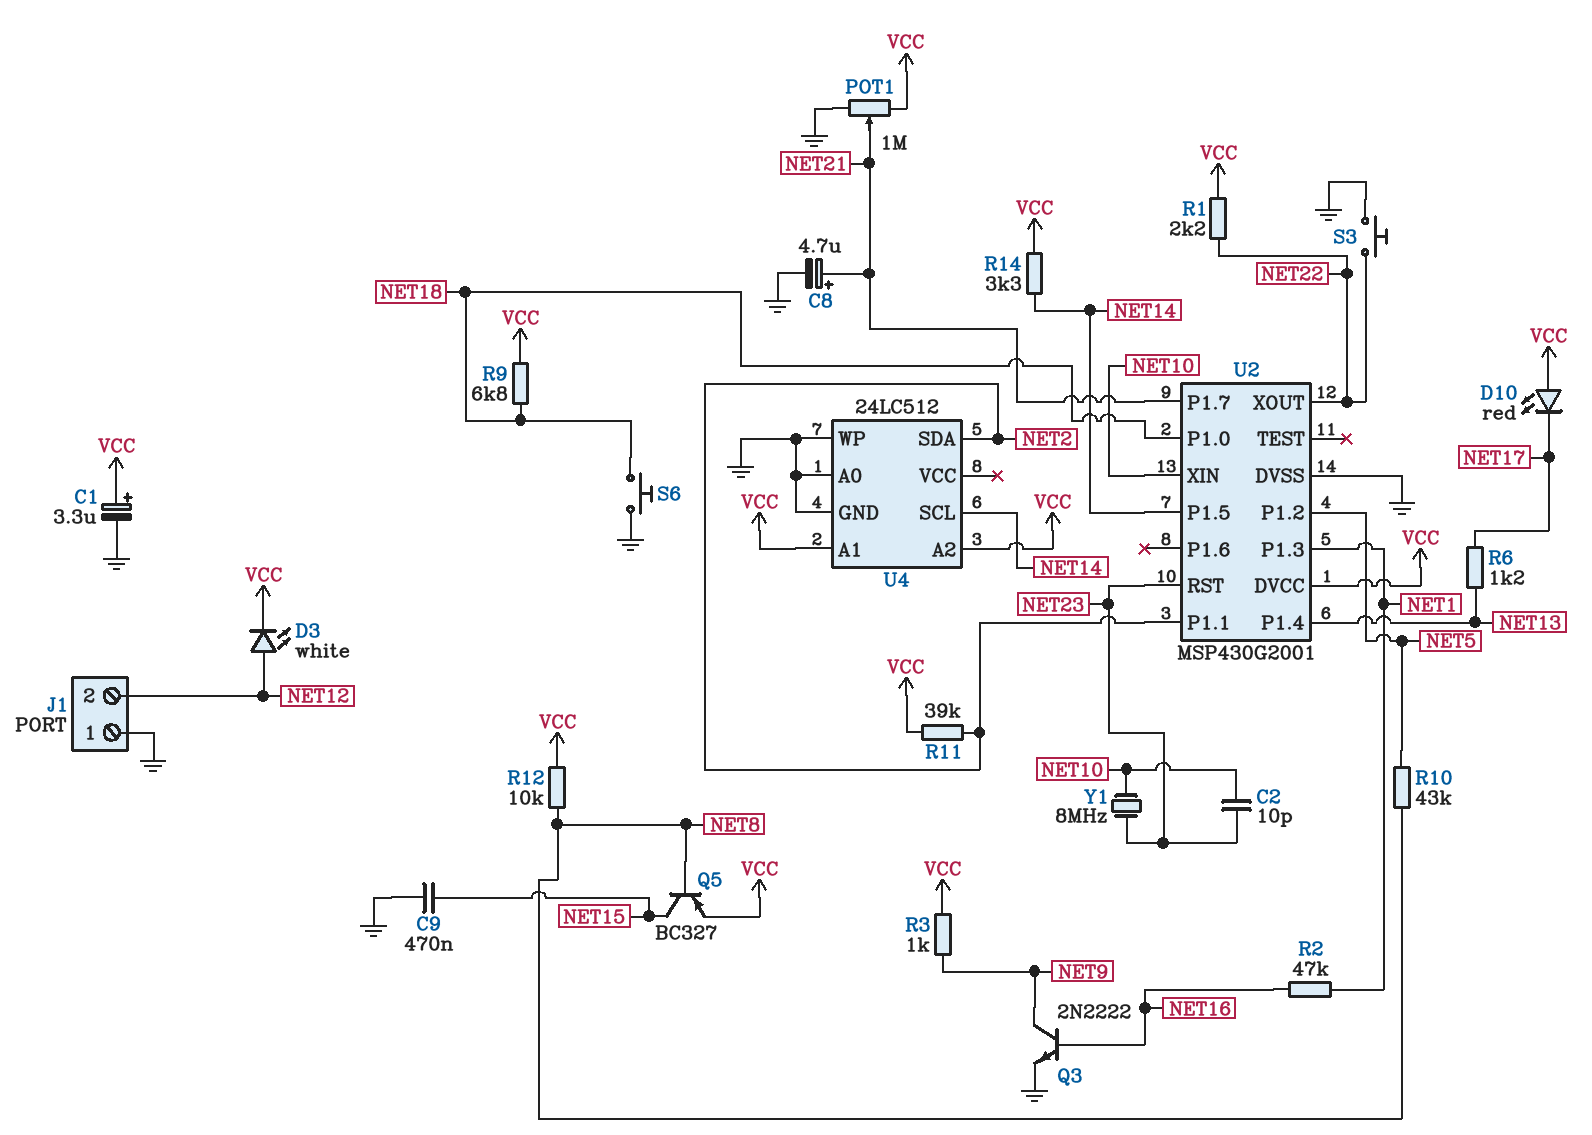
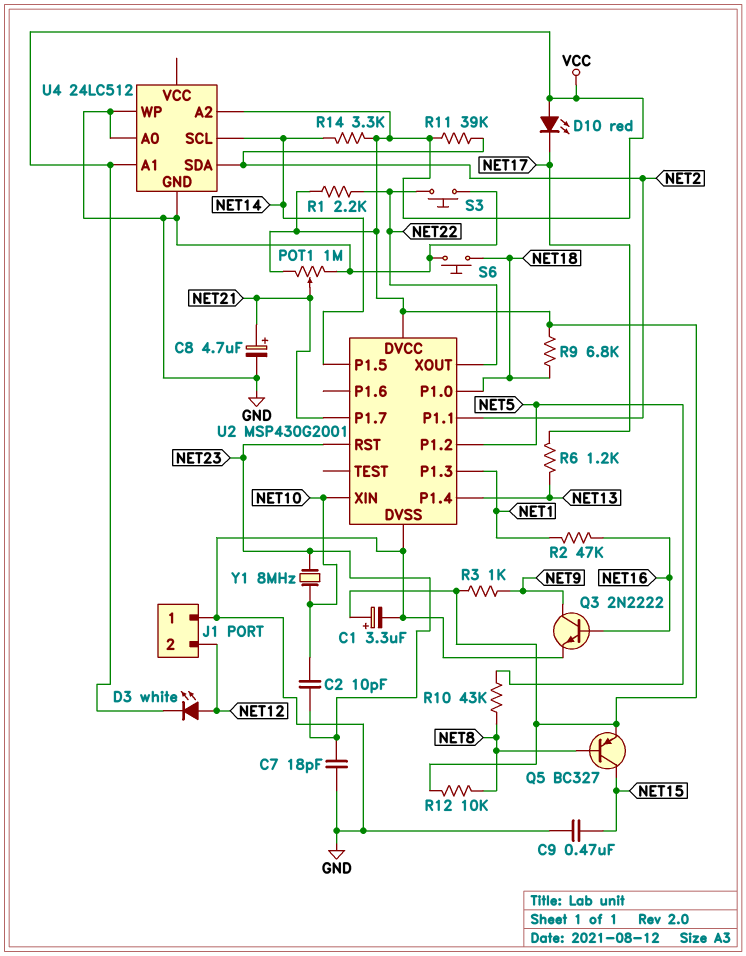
C7: none -> 18pF (GND, NET23)

